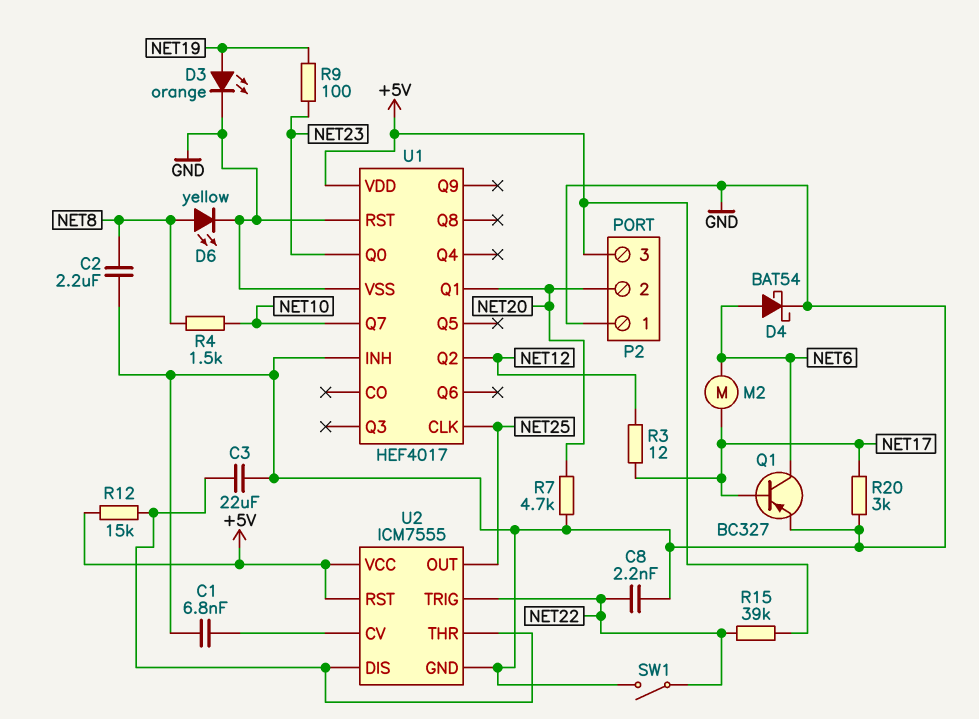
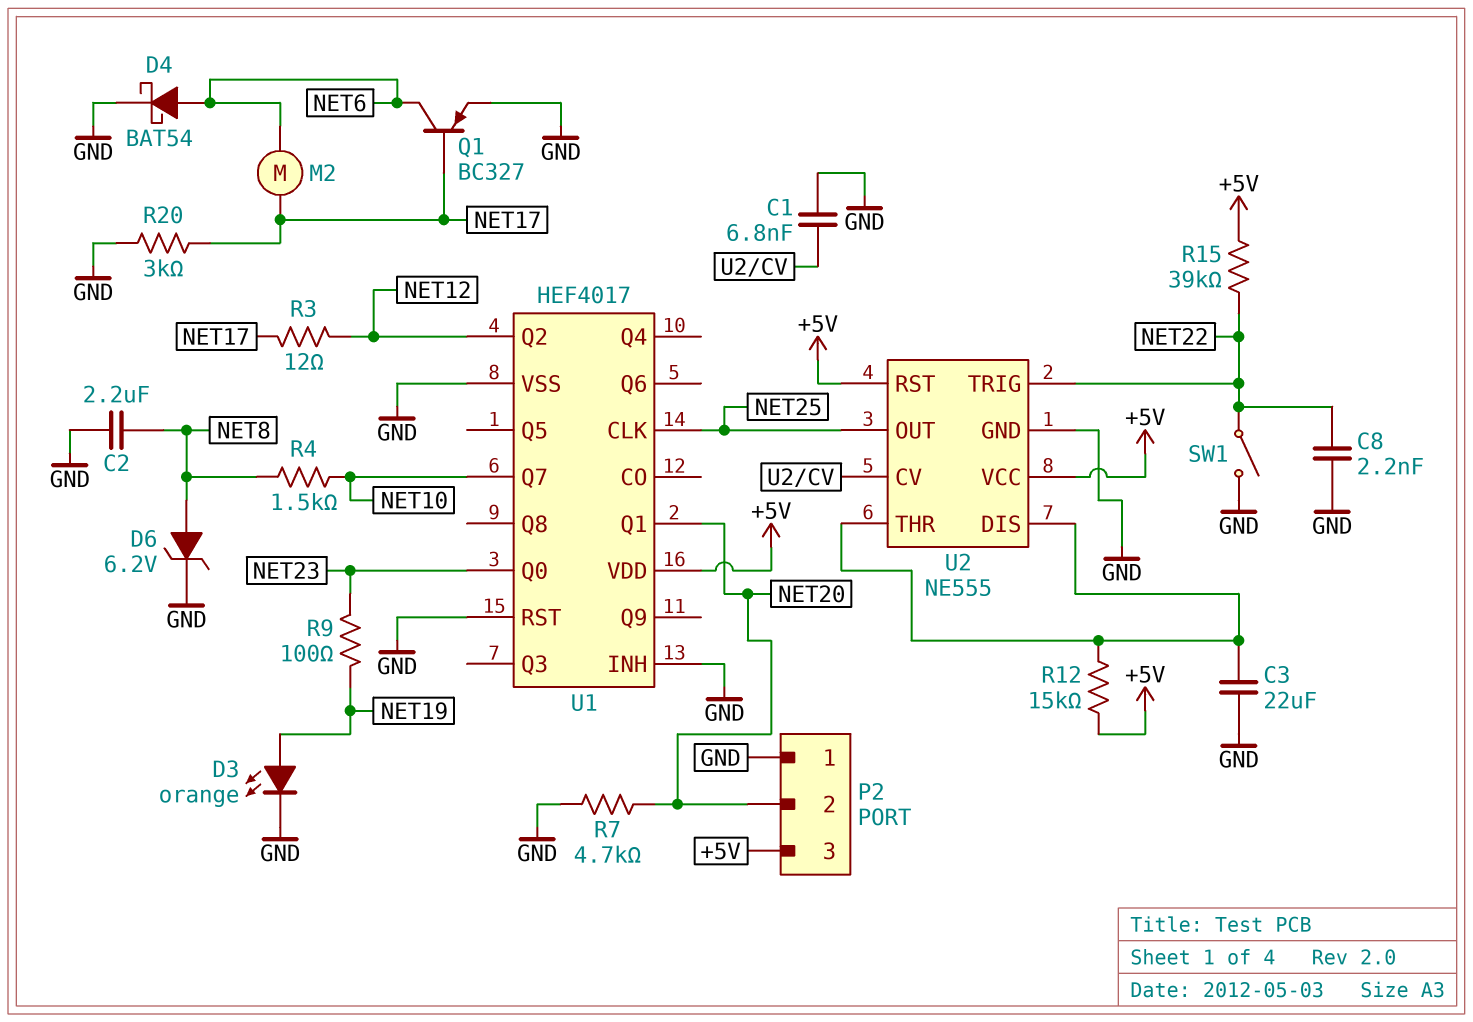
D6: LED yellow (A NET8, K GND) -> zener 6.2V (A NET8, K GND)
U2: ICM7555 -> NE555

